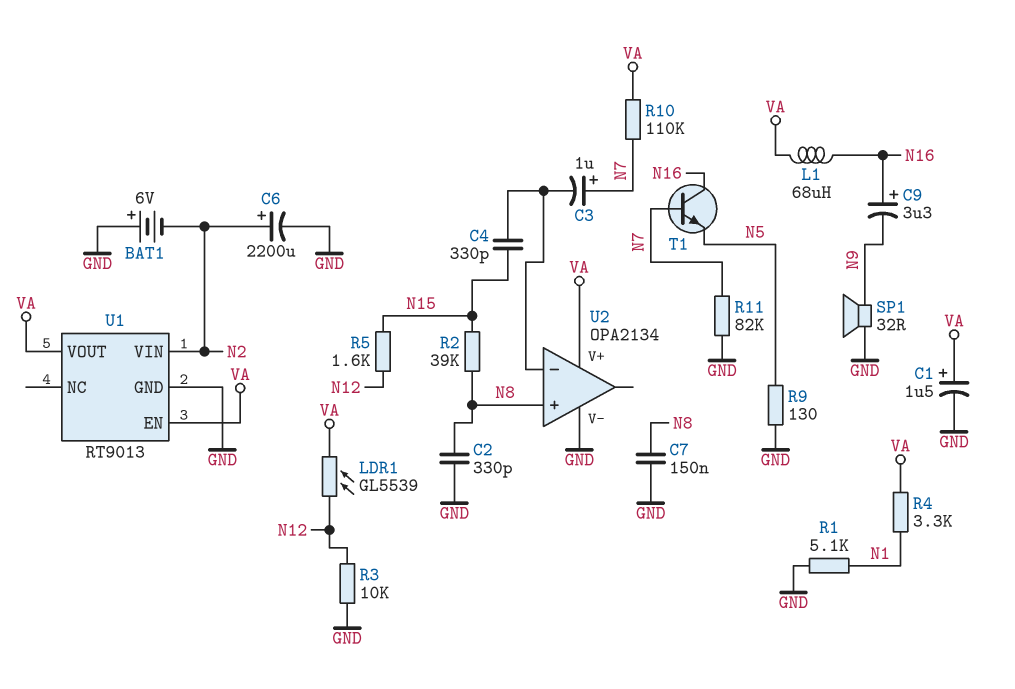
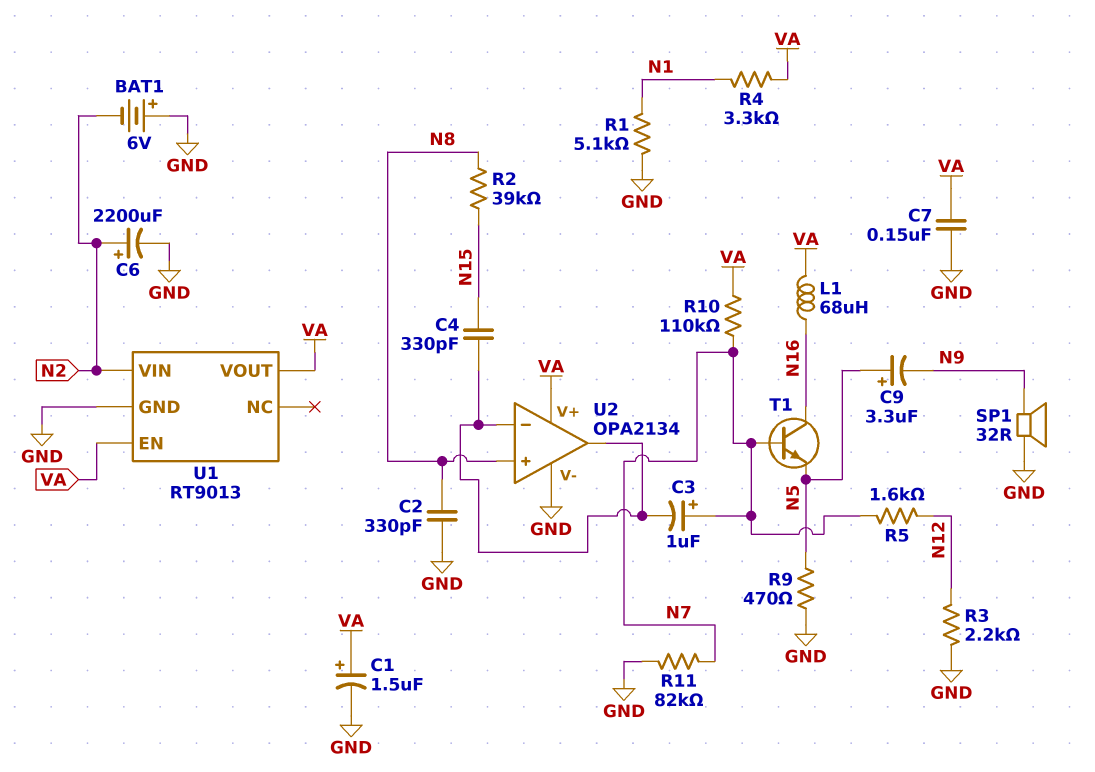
C7: 150nF (GND, N8) -> 150nF (GND, VA)
C9: 3.3uF (plus N16, minus N9) -> 3.3uF (plus N5, minus N9)
LDR1: GL5539 (N12, VA) -> none
R3: 10k (GND, N12) -> 2.2k (GND, N12)
R5: 1.6k (N12, N15) -> 1.6k (N7, N12)
R9: 130 (GND, N5) -> 470 (GND, N5)
U2 pin out: none -> U2/in-

